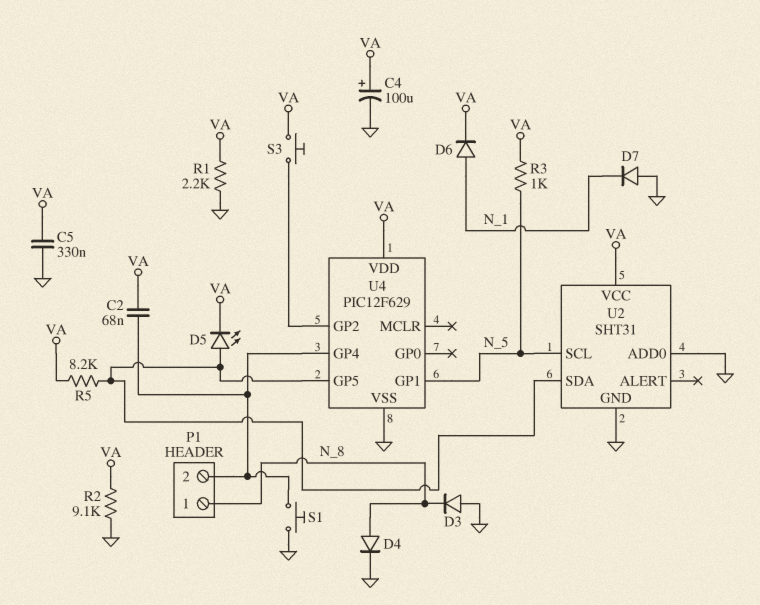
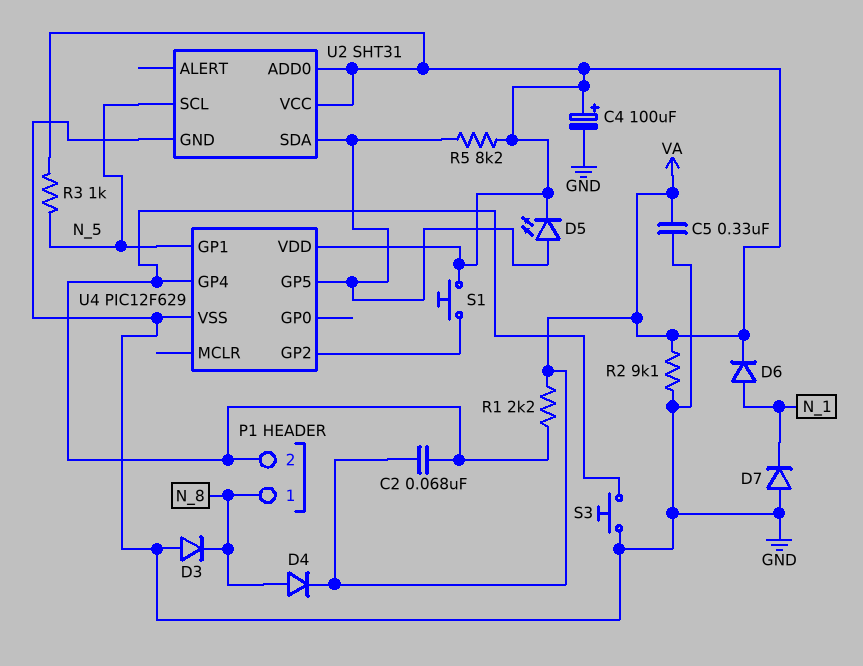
D4: diode (A N_8, K GND) -> diode (A N_8, K VA)
R1: 2.2k (GND, VA) -> 2.2k (P1/2, VA)
S1: button (GND, P1/2) -> button (U4/GP2, VA)
S3: button (U4/GP2, VA) -> button (GND, P1/2)
U2 pin ADD0: GND -> VA

